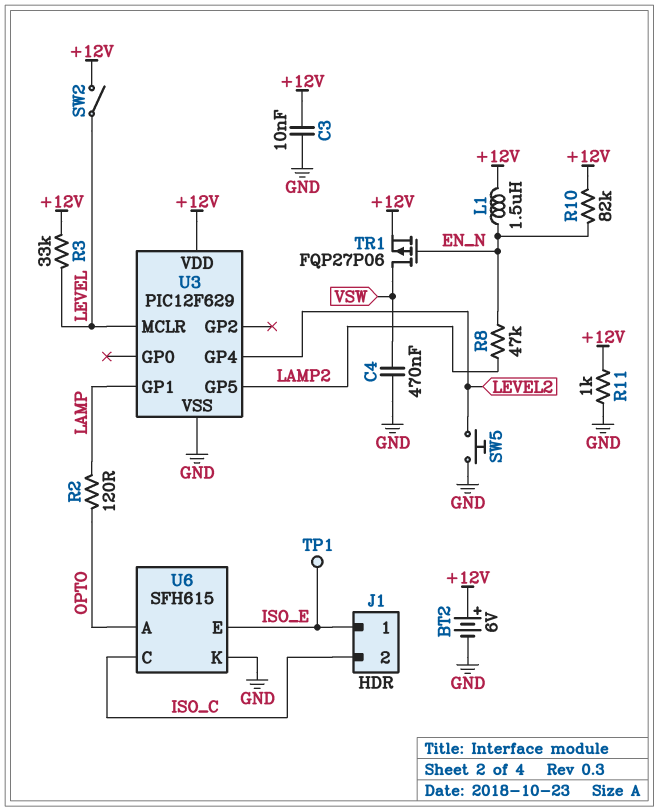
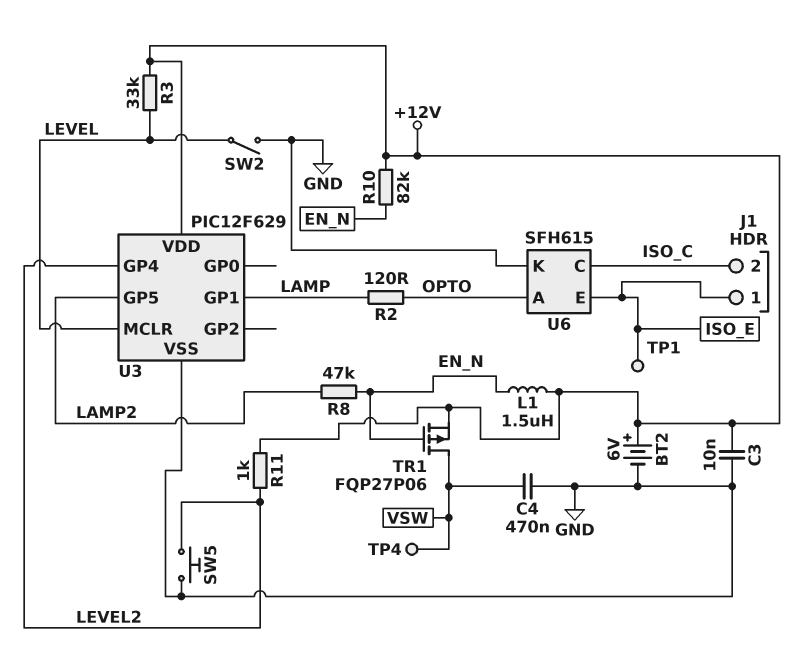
R11: 1k (+12V, GND) -> 1k (+12V, LEVEL2)
SW2: switch (+12V, LEVEL) -> switch (GND, LEVEL)
TP4: none -> test point (VSW)

